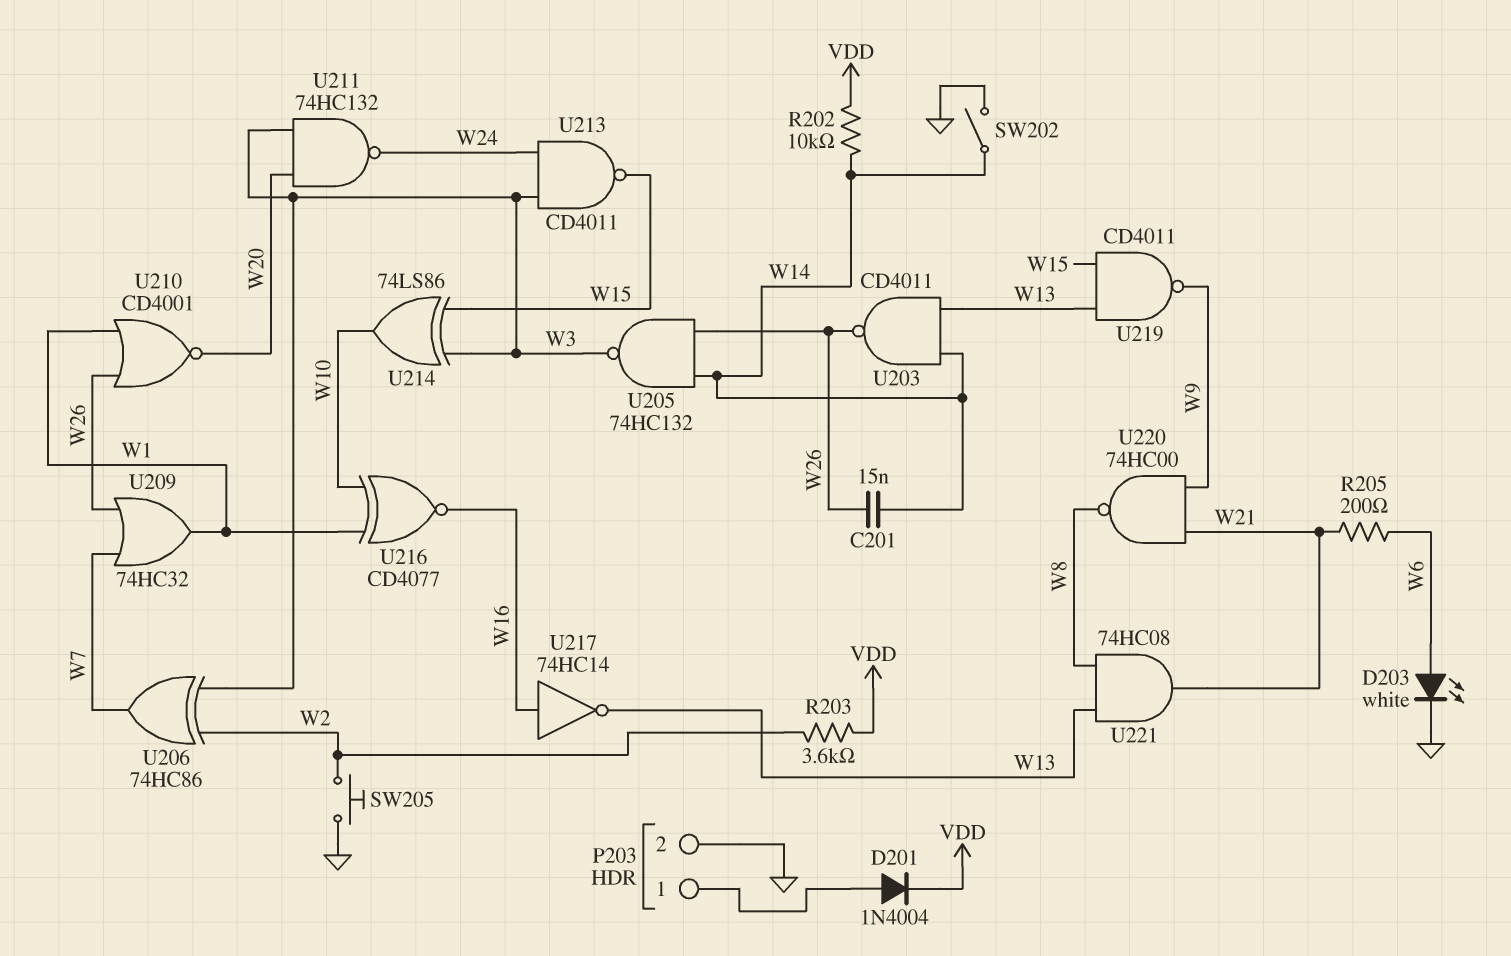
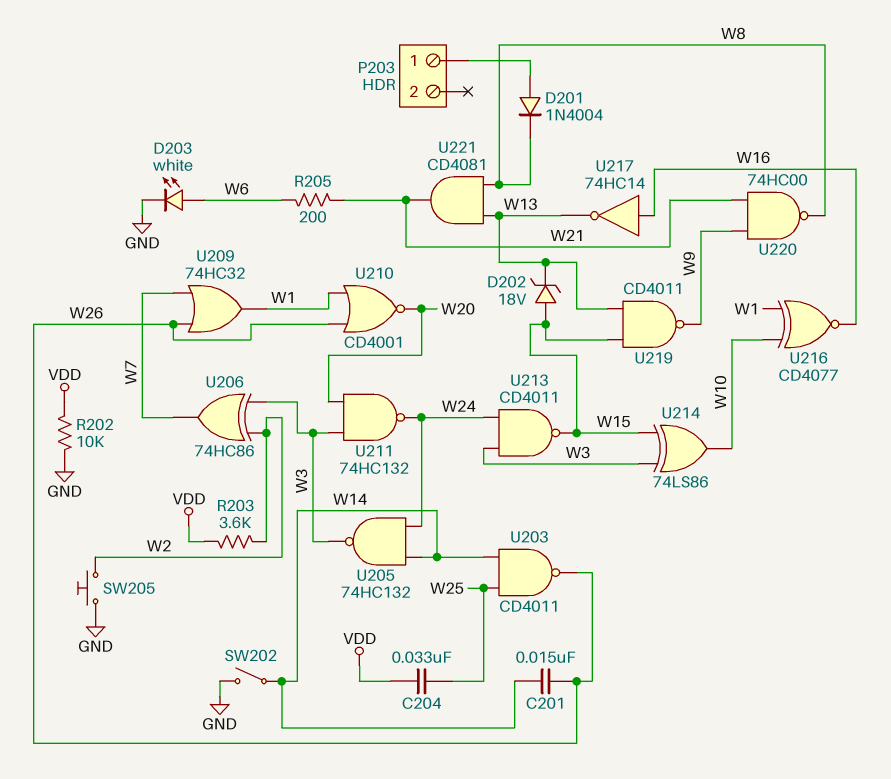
C204: none -> 33nF (VDD, W25)
D201: diode 1N4004 (A P203/1, K VDD) -> diode 1N4004 (A P203/1, K W8)
D202: none -> zener 18V (A W15, K W13)
P203 pin 2: GND -> none
R202: 10k (VDD, W14) -> 10k (GND, VDD)
U203: NAND CD4011 (in W13, in W14, out W26) -> NAND CD4011 (in W14, in W25, out W26)
U205: NAND 74HC132 (in W14, in W26, out W3) -> NAND 74HC132 (in W14, in W24, out W3)
U221: AND 74HC08 (in W8, in W13, out W21) -> AND CD4081 (in W8, in W13, out W21)

